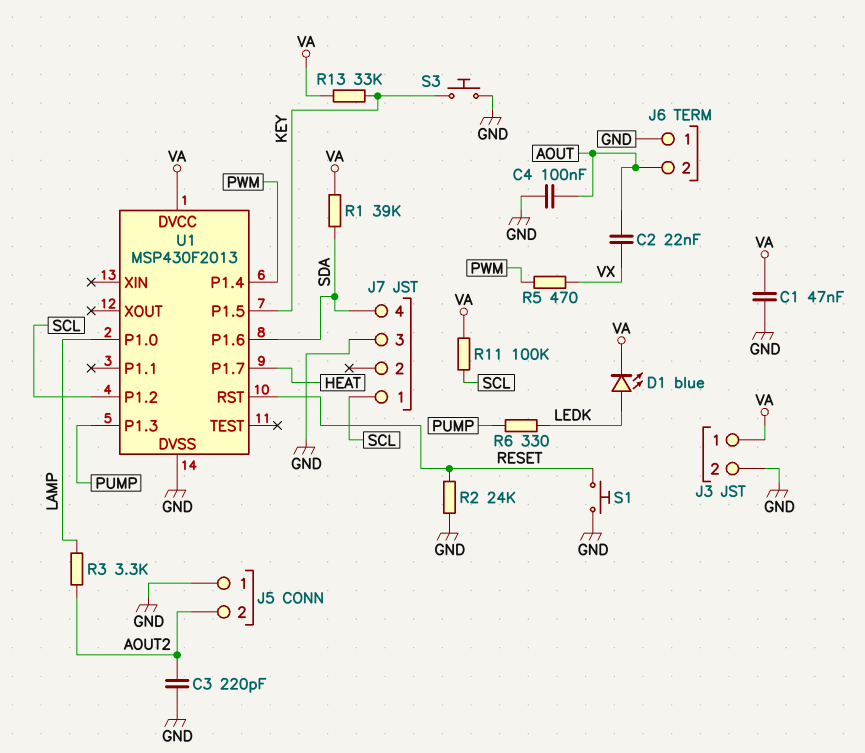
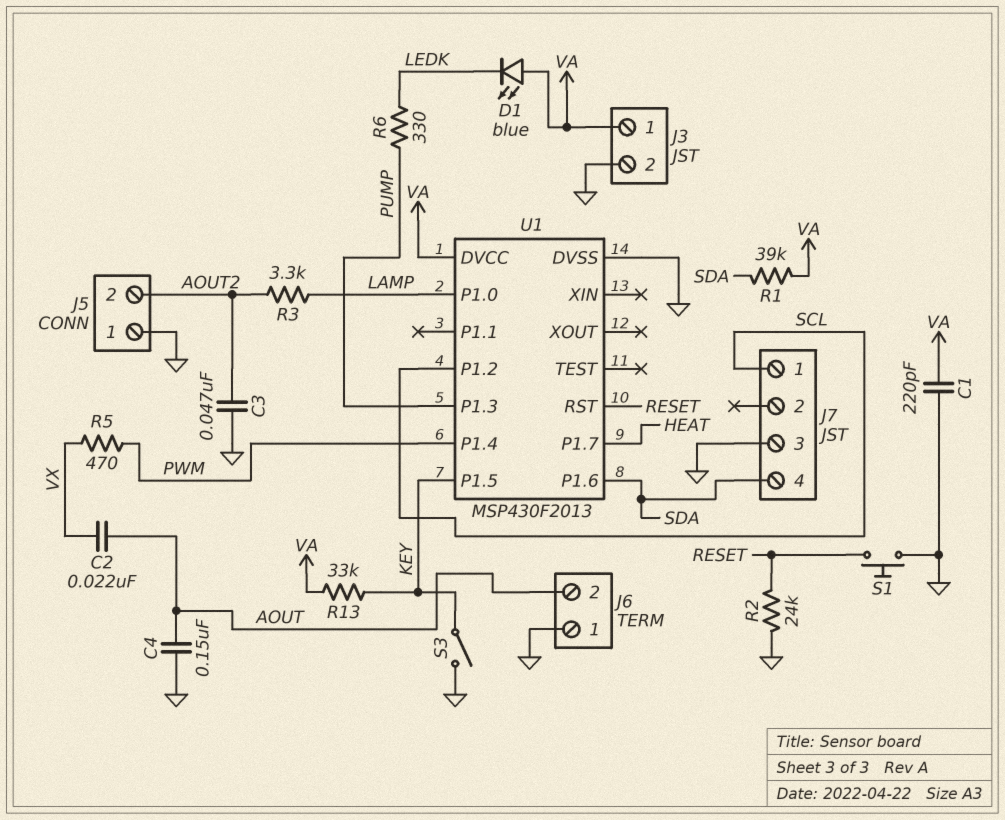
C1: 47nF (GND, VA) -> 220pF (GND, VA)
C3: 220pF (AOUT2, GND) -> 47nF (AOUT2, GND)
C4: 100nF (AOUT, GND) -> 150nF (AOUT, GND)
D1: LED blue (A LEDK, K VA) -> LED blue (A VA, K LEDK)
R11: 100k (SCL, VA) -> none
S3: button (GND, KEY) -> switch (GND, KEY)

